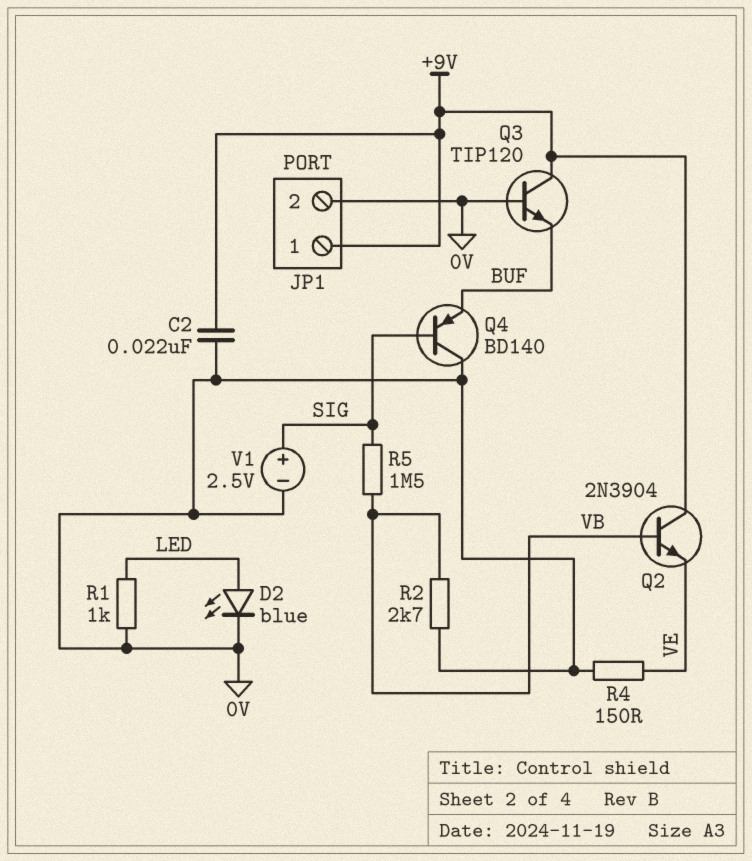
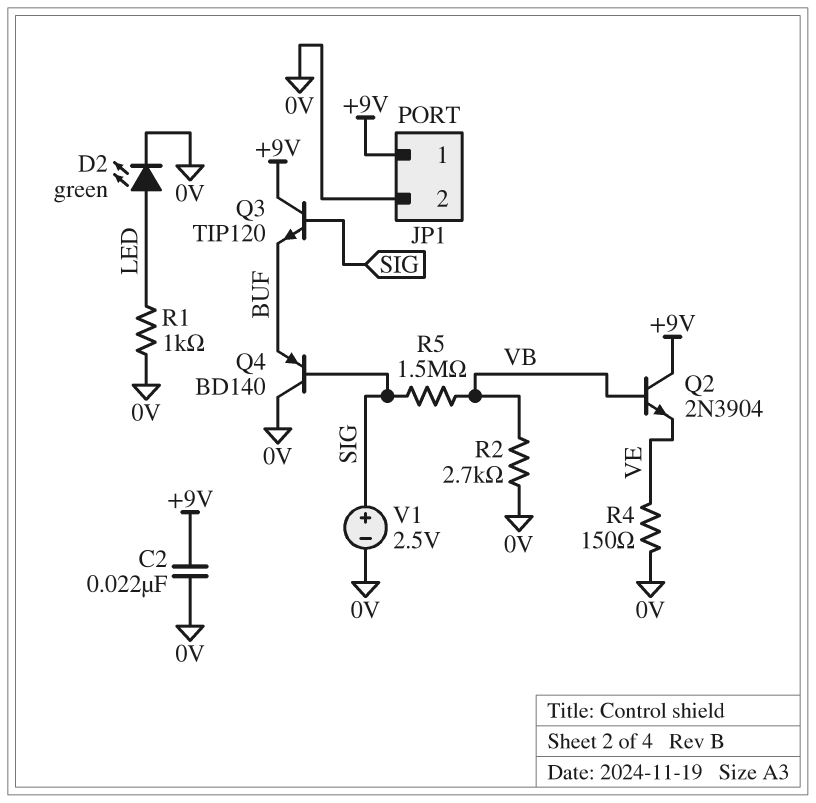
D2: LED blue (A LED, K 0V) -> LED green (A LED, K 0V)
Q3: NPN TIP120 (B 0V, C +9V, E BUF) -> NPN TIP120 (B SIG, C +9V, E BUF)

